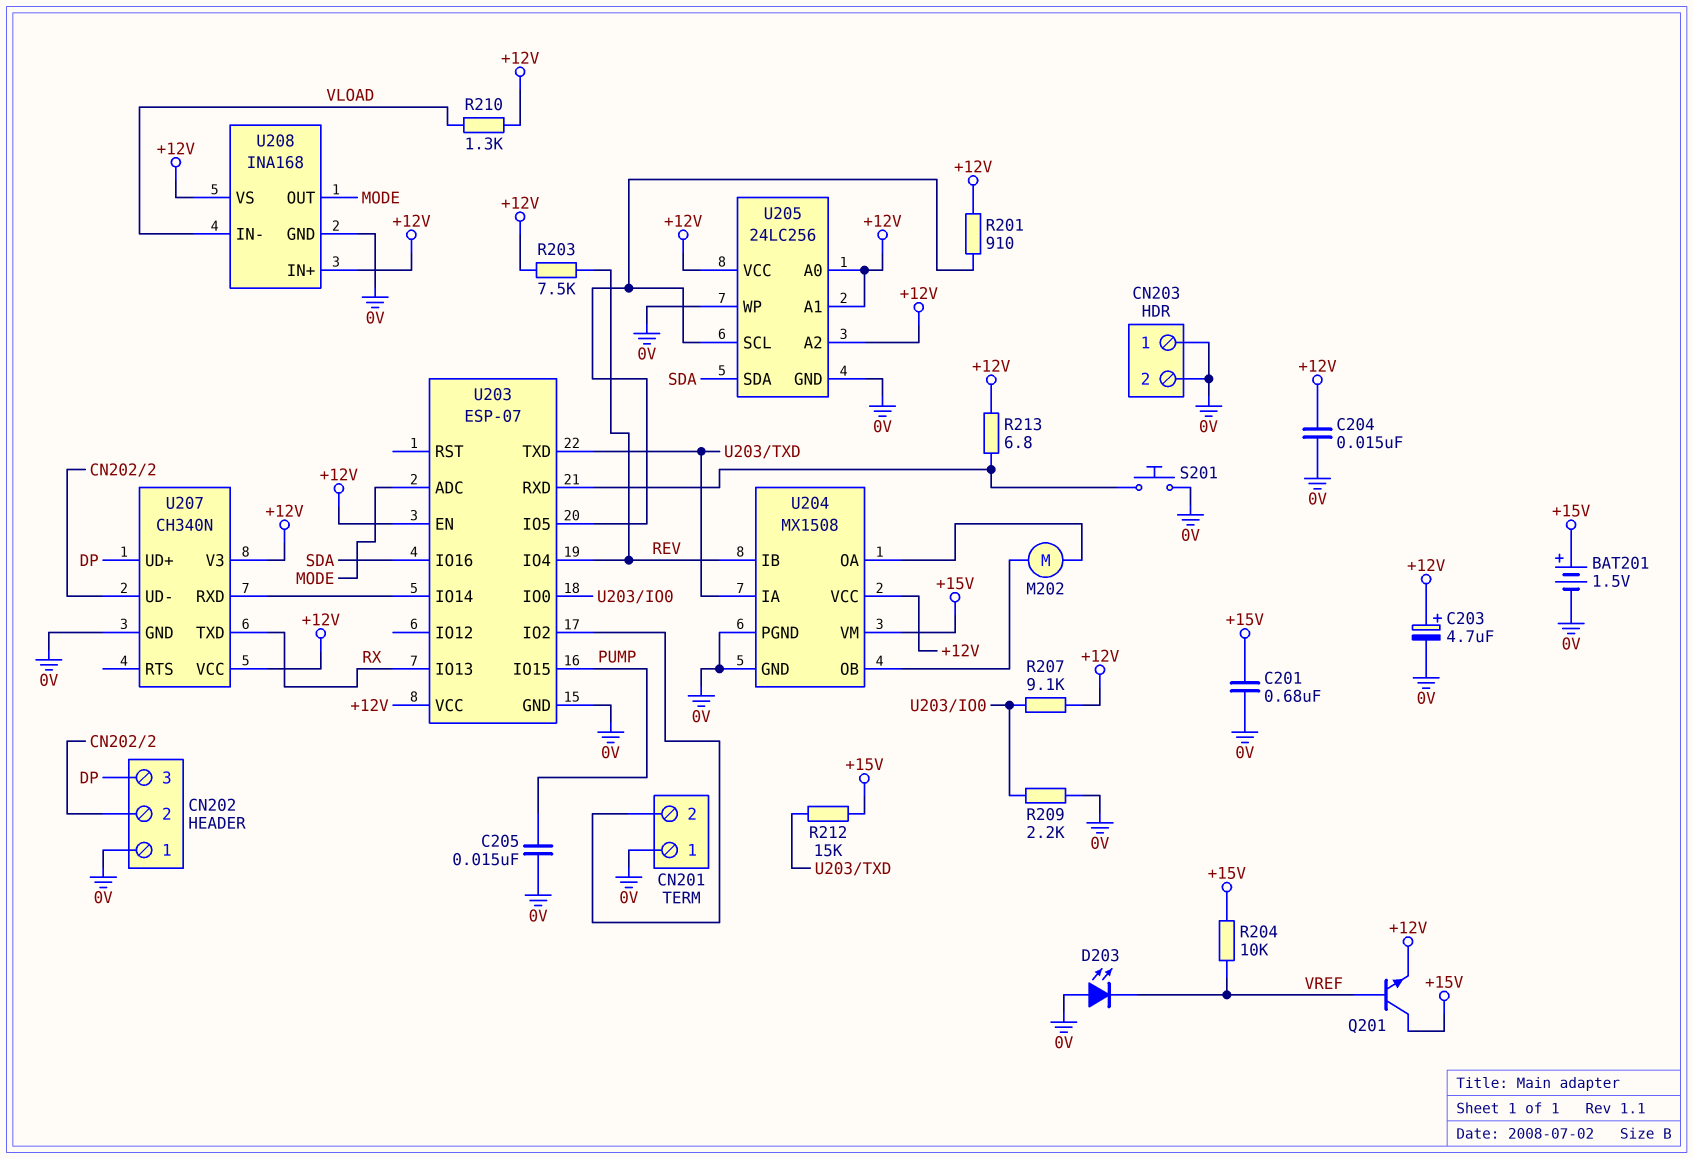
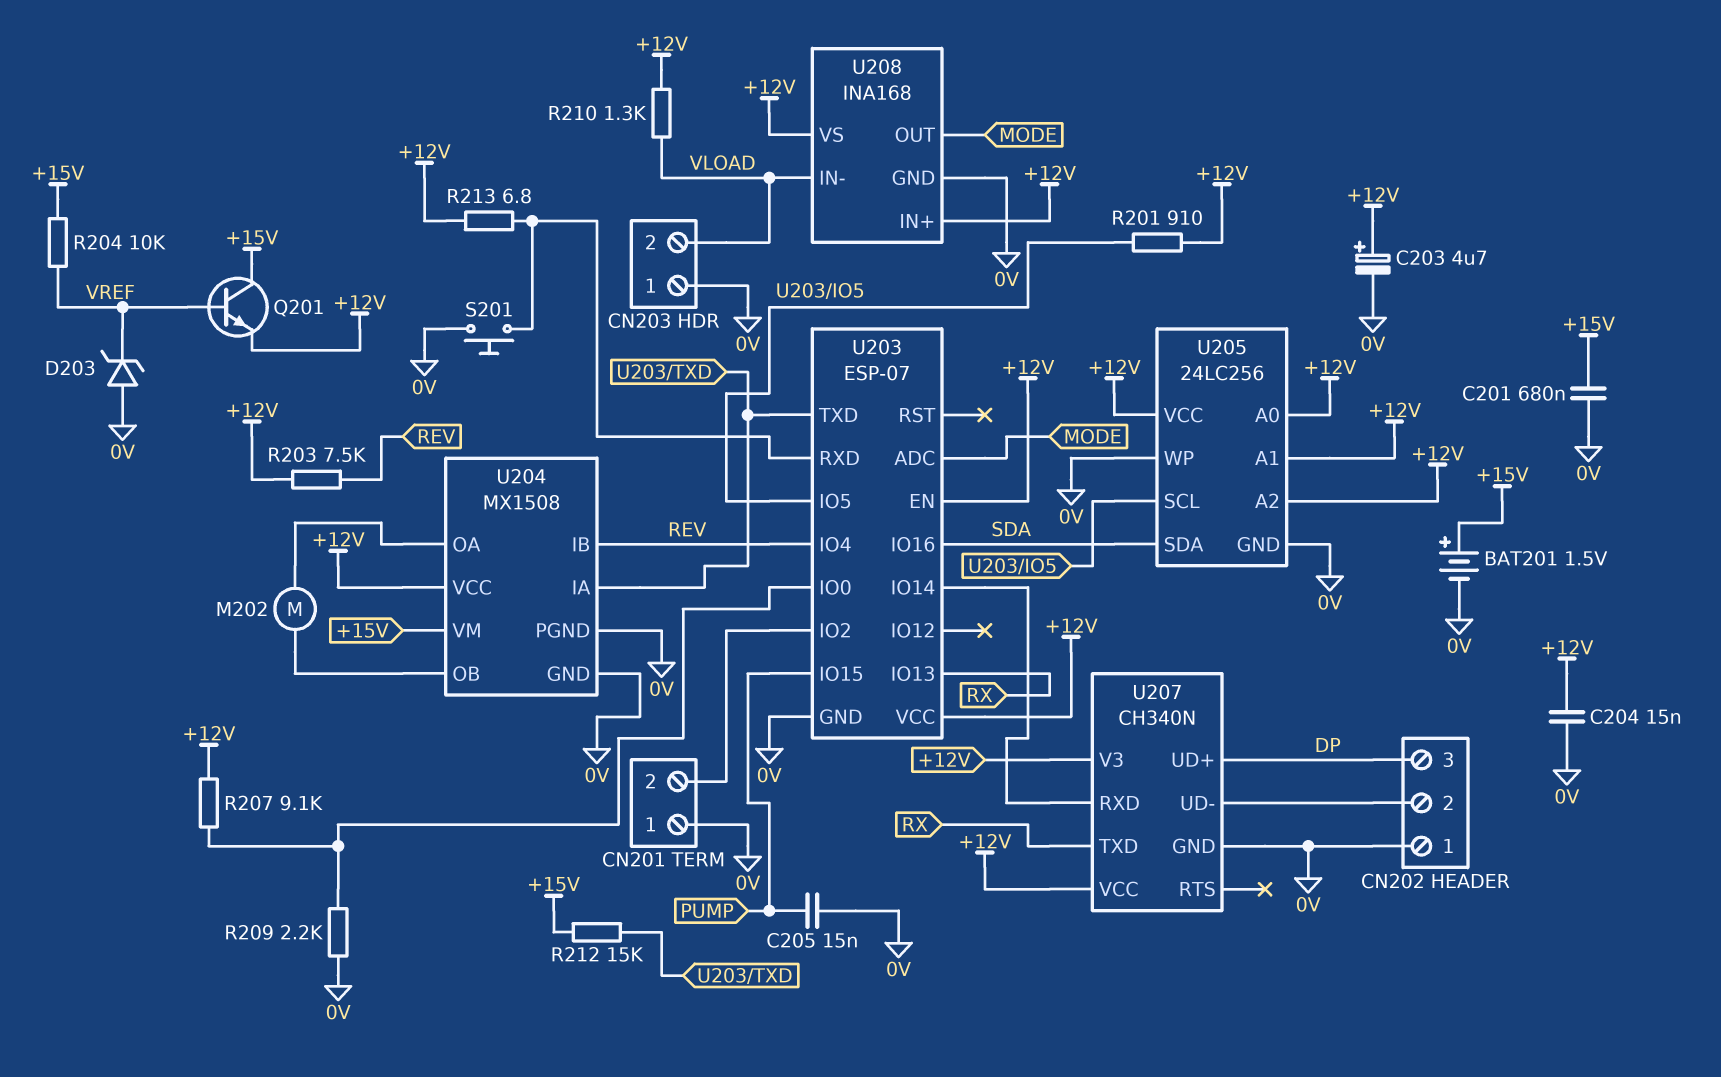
CN203 pin 2: 0V -> VLOAD
D203: LED (A 0V, K VREF) -> zener (A 0V, K VREF)

